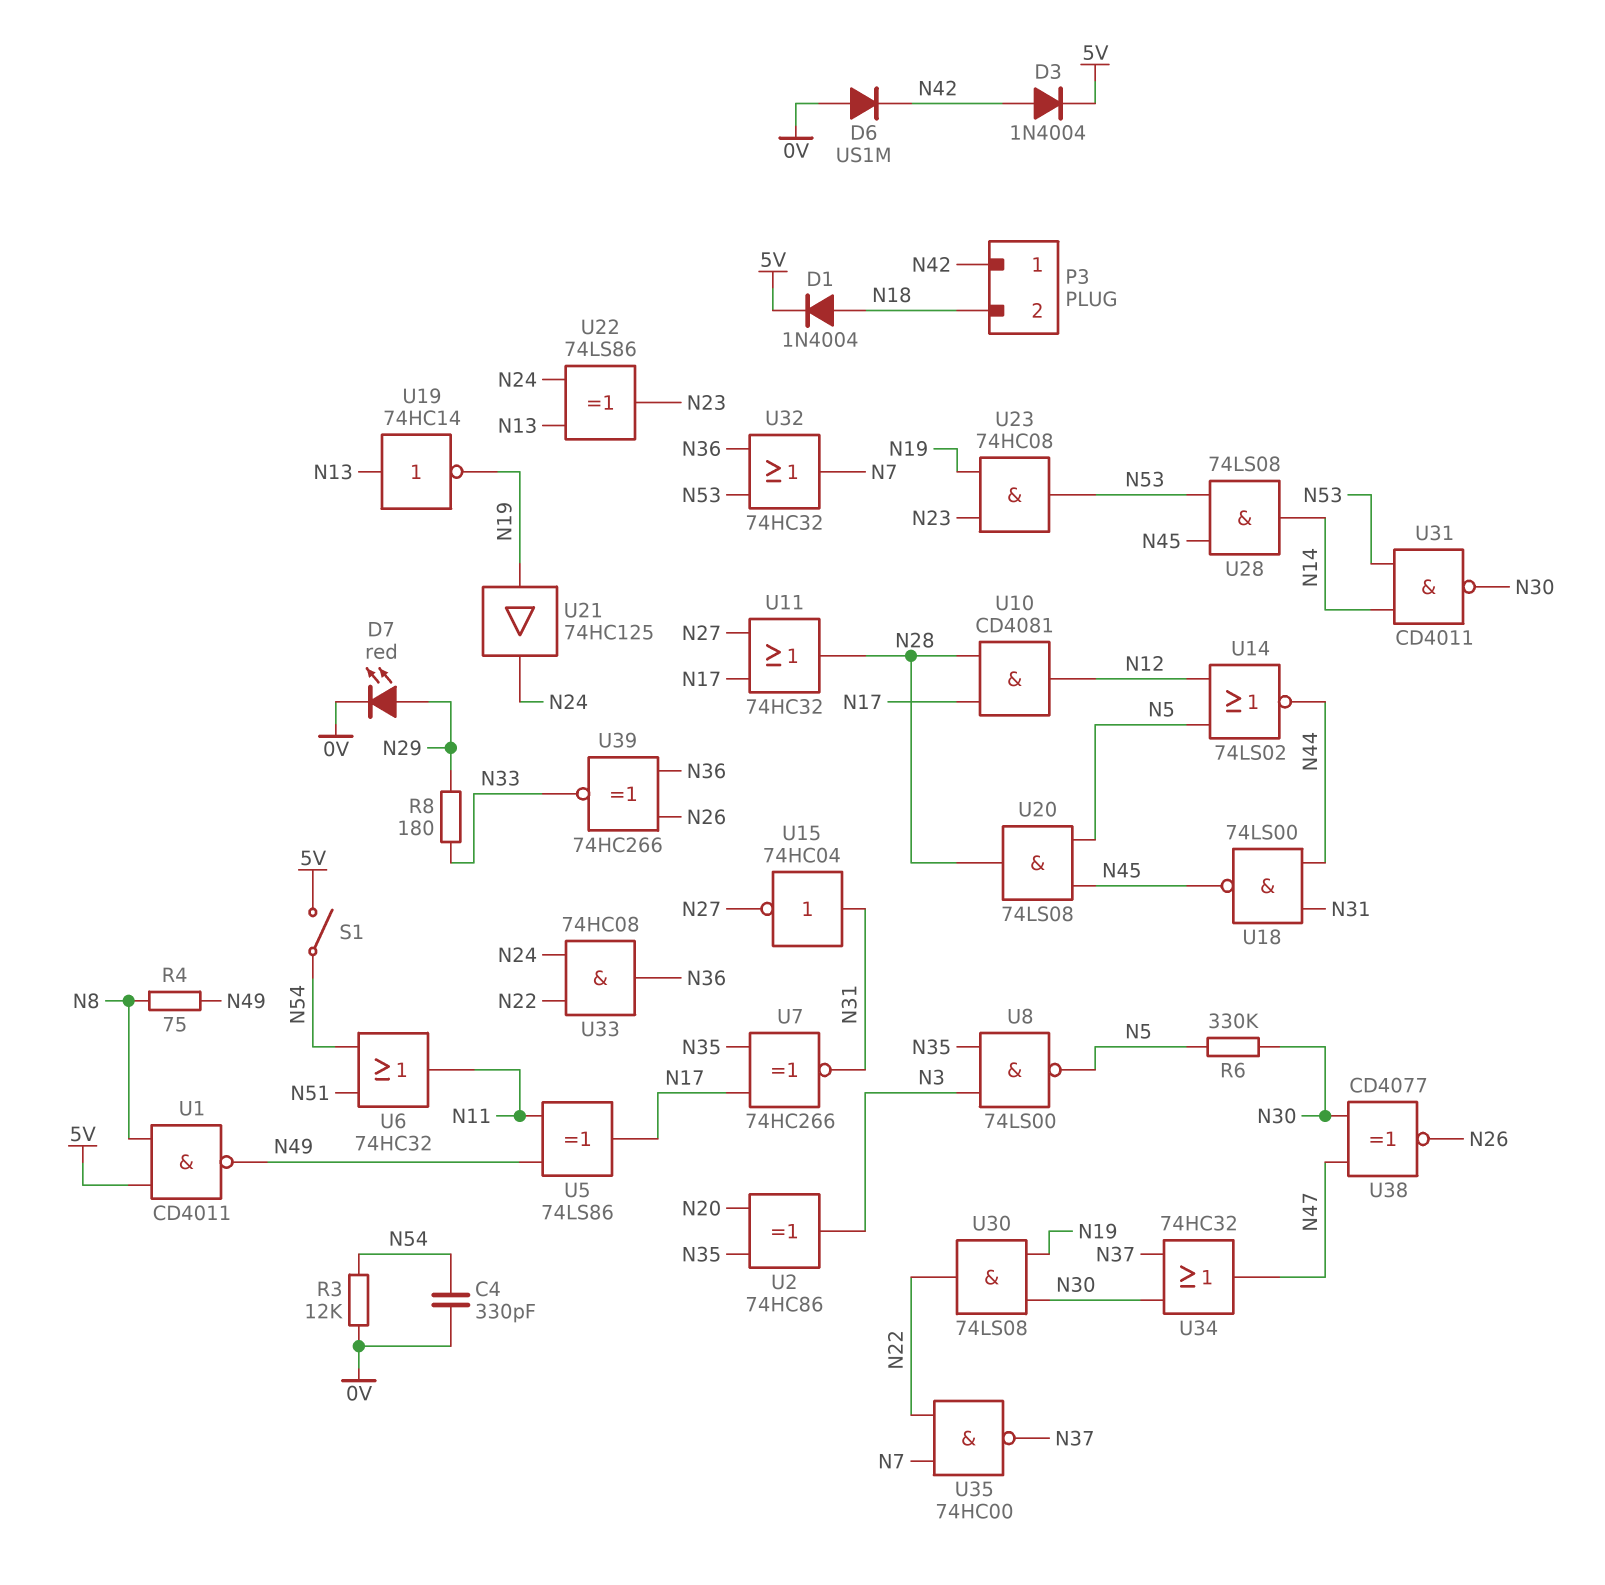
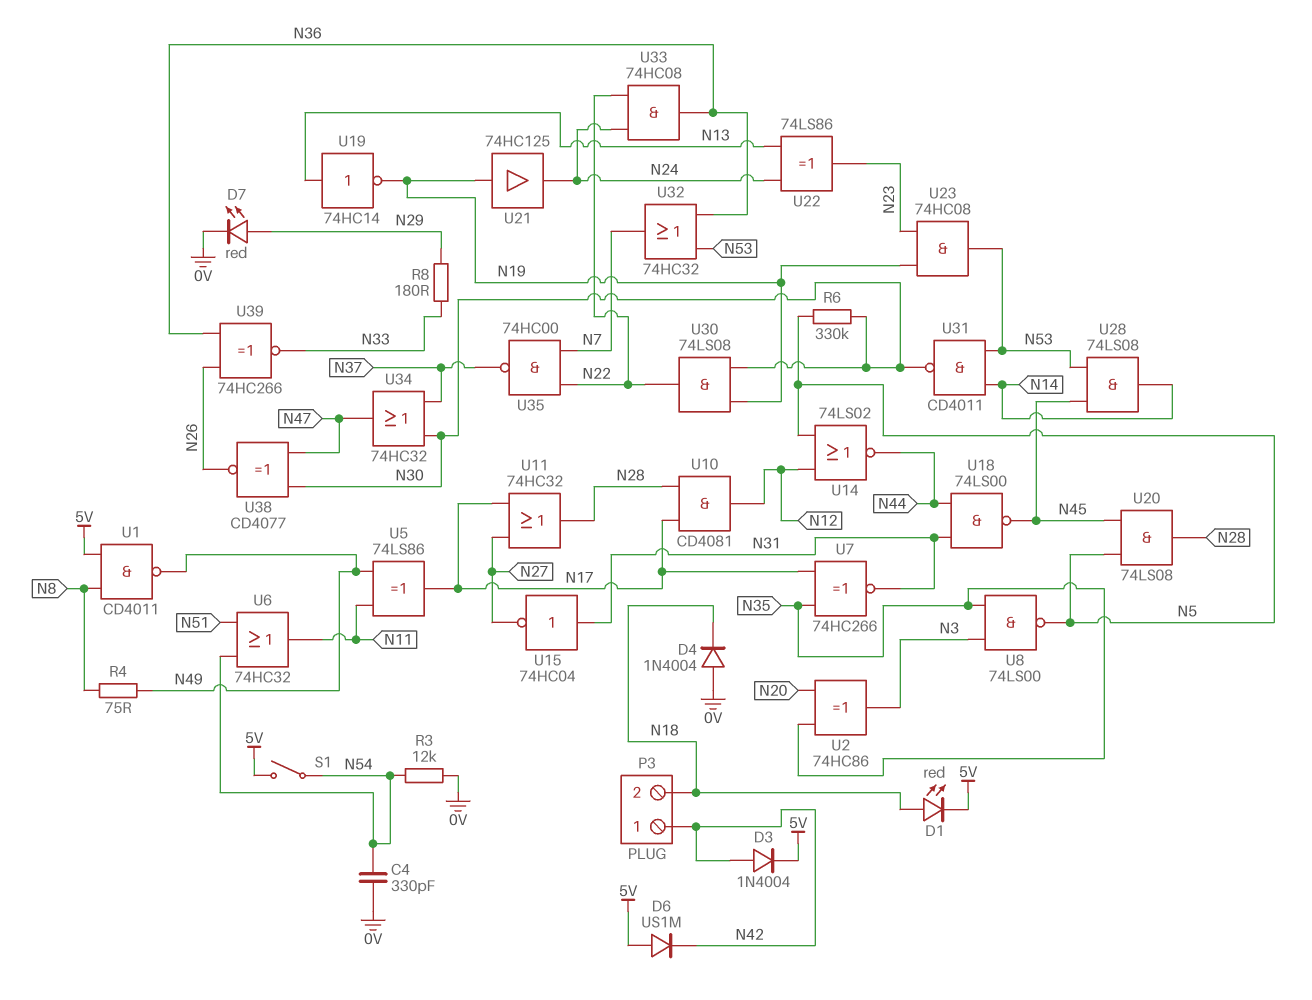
D1: diode 1N4004 (A N18, K 5V) -> LED red (A N18, K 5V)
D4: none -> diode 1N4004 (A 0V, K N18)
D6: diode US1M (A 0V, K N42) -> diode US1M (A 5V, K N42)

